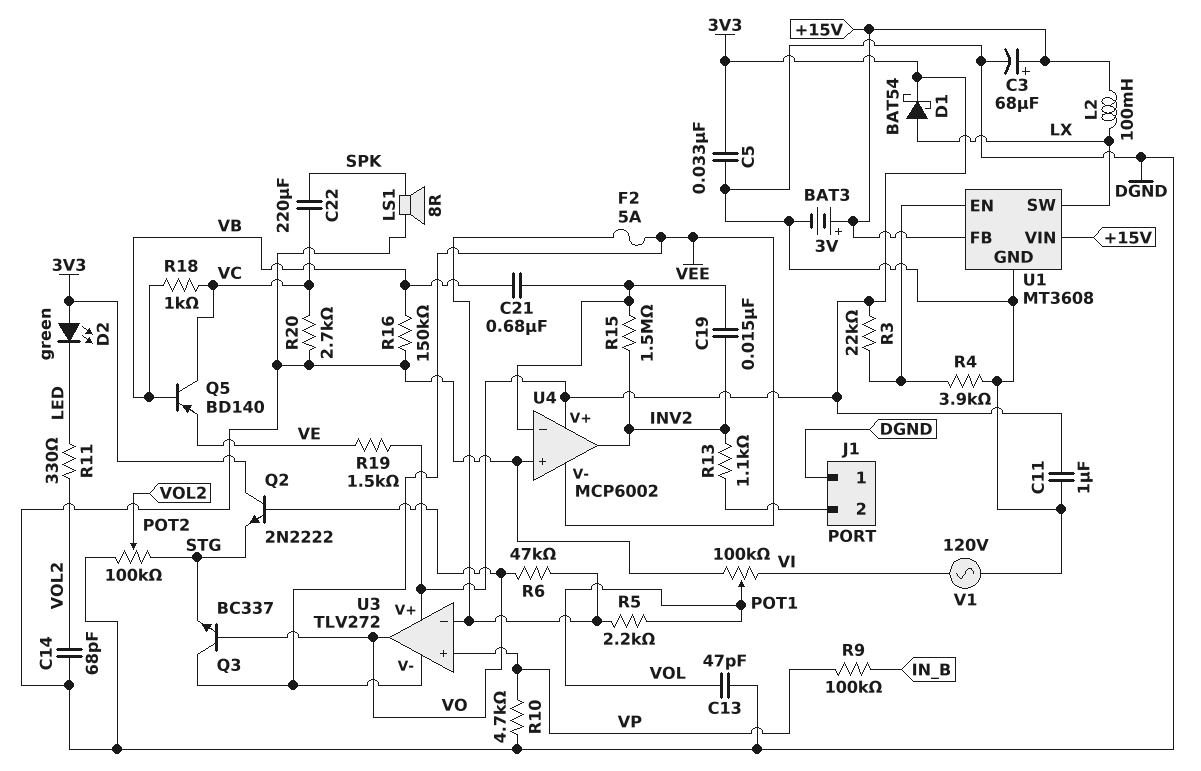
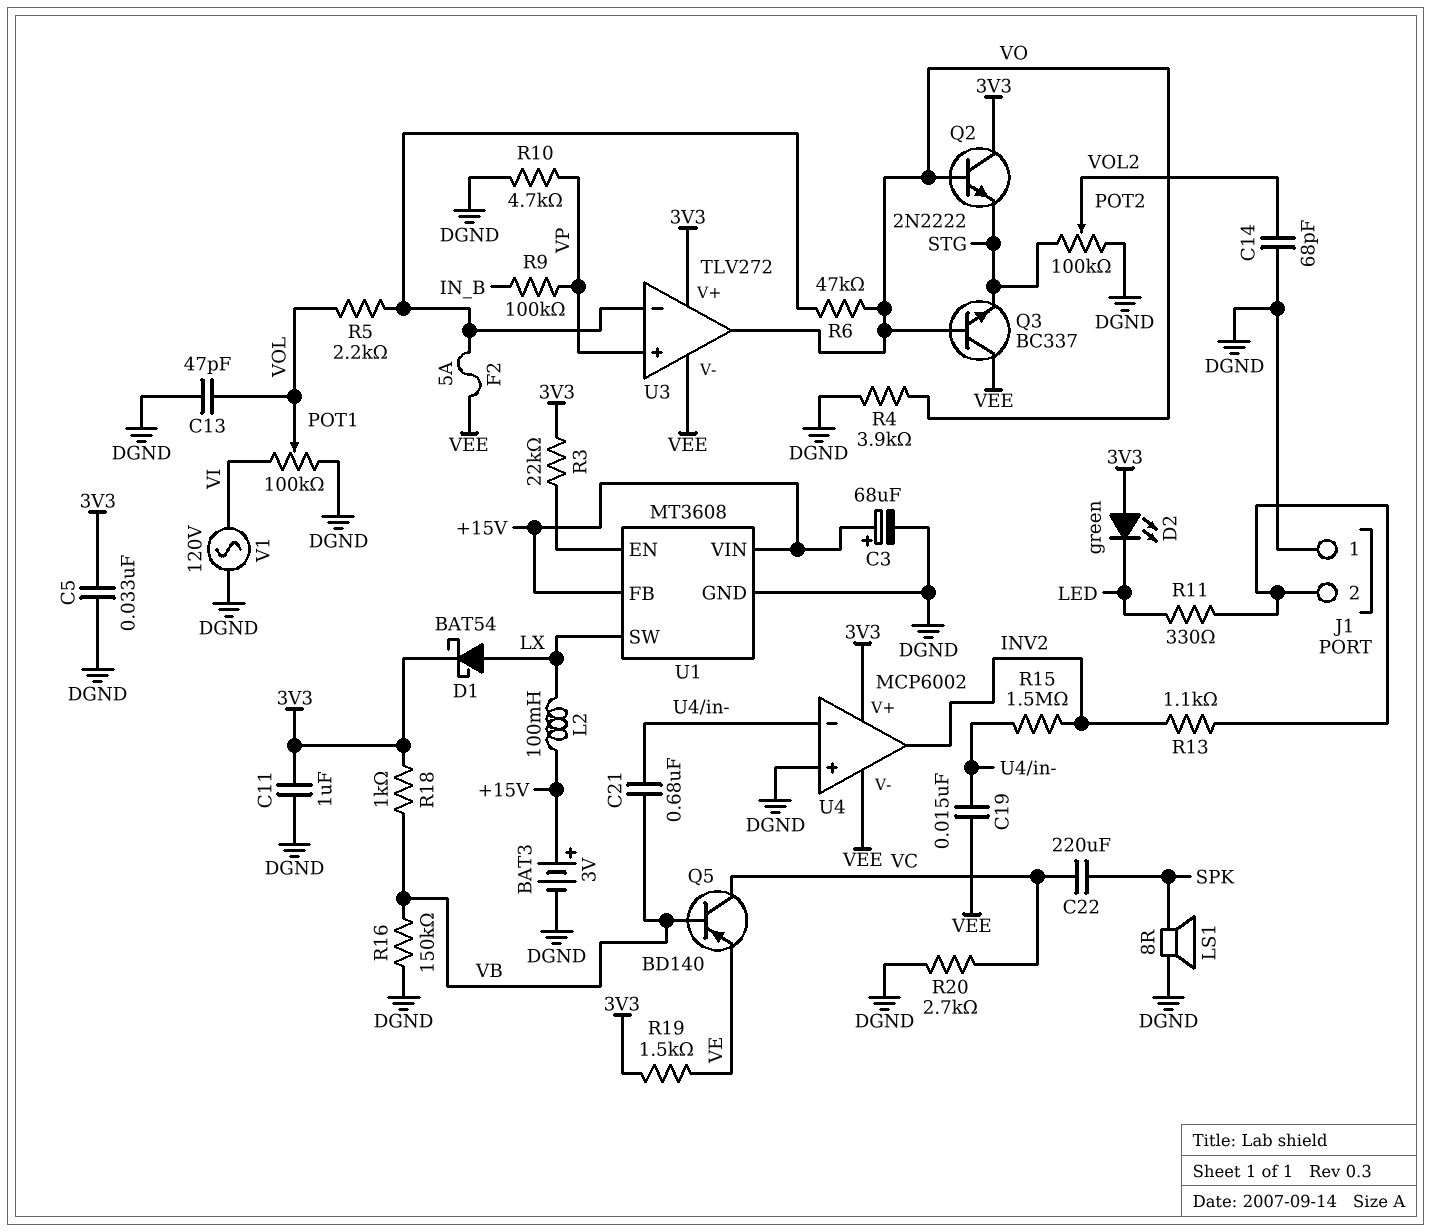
C19: 15nF (INV2, U4/in-) -> 15nF (U4/in-, VEE)
R4: 3.9k (DGND, U1/EN) -> 3.9k (DGND, VO)
R11: 330 (LED, VOL2) -> 330 (J1/2, LED)
R18: 1k (VB, VC) -> 1k (3V3, VB)

